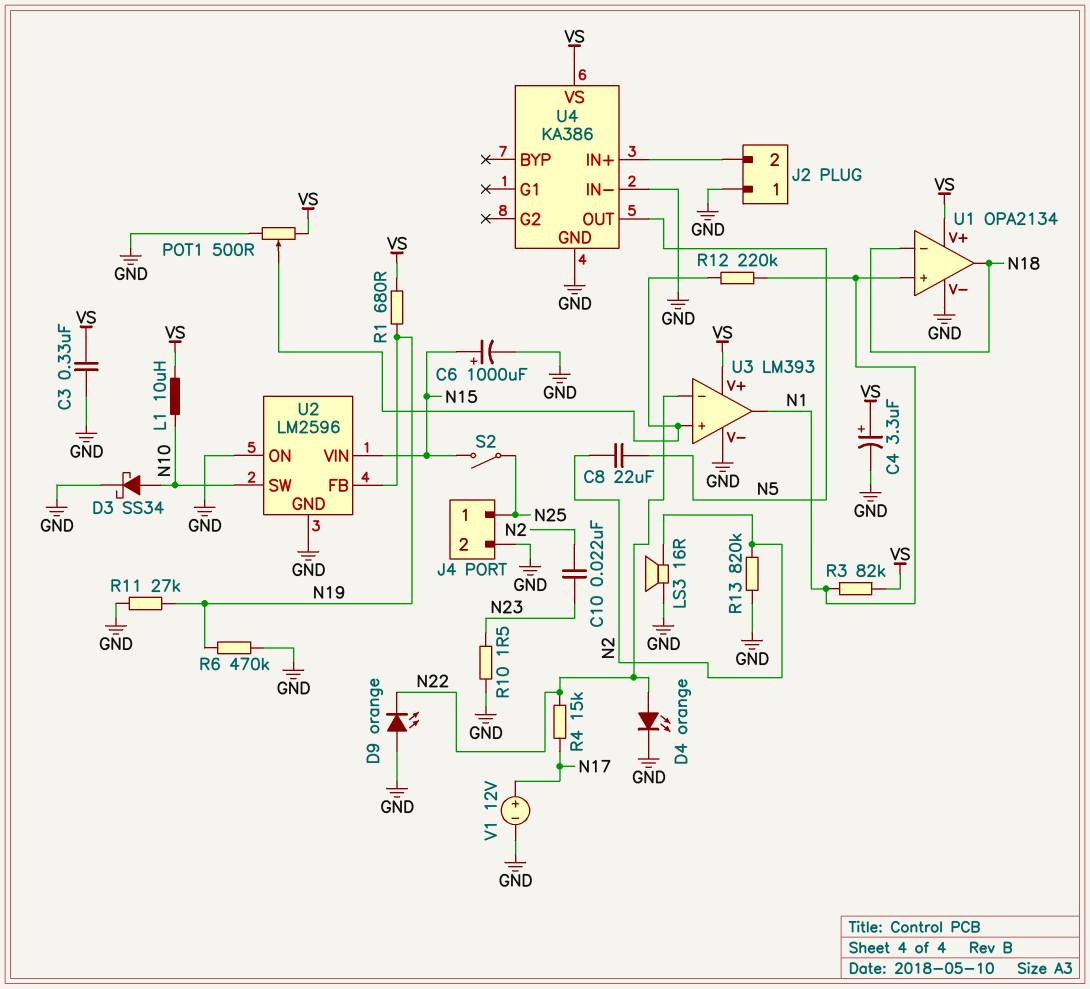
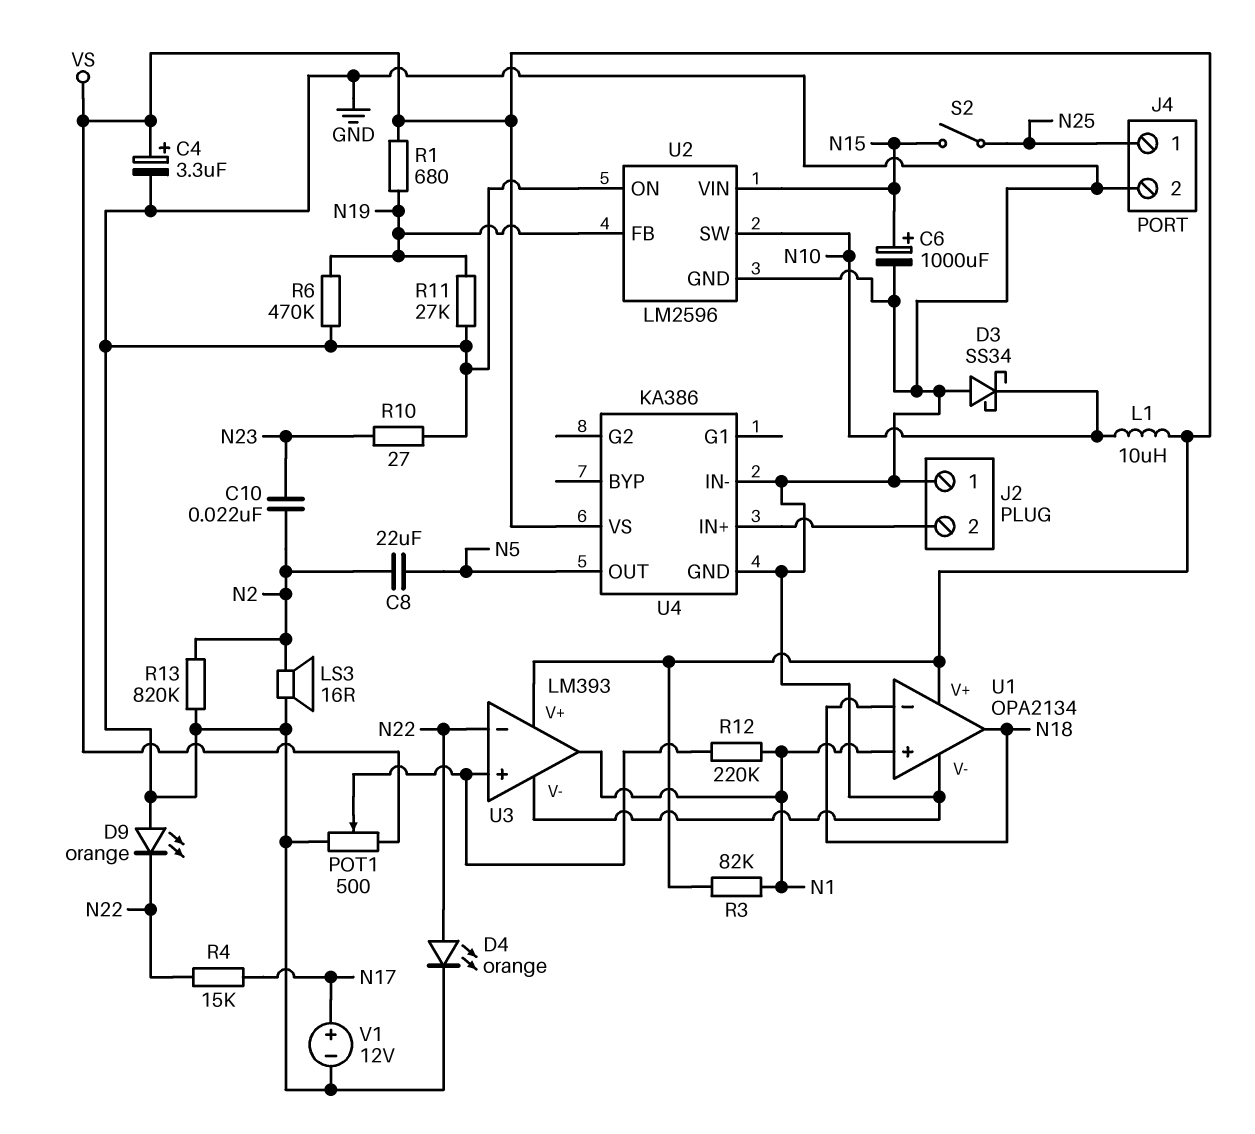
C3: 330nF (GND, VS) -> none
D3: schottky SS34 (A N10, K GND) -> schottky SS34 (A GND, K N10)
R10: 1.5 (GND, N23) -> 27 (GND, N23)

